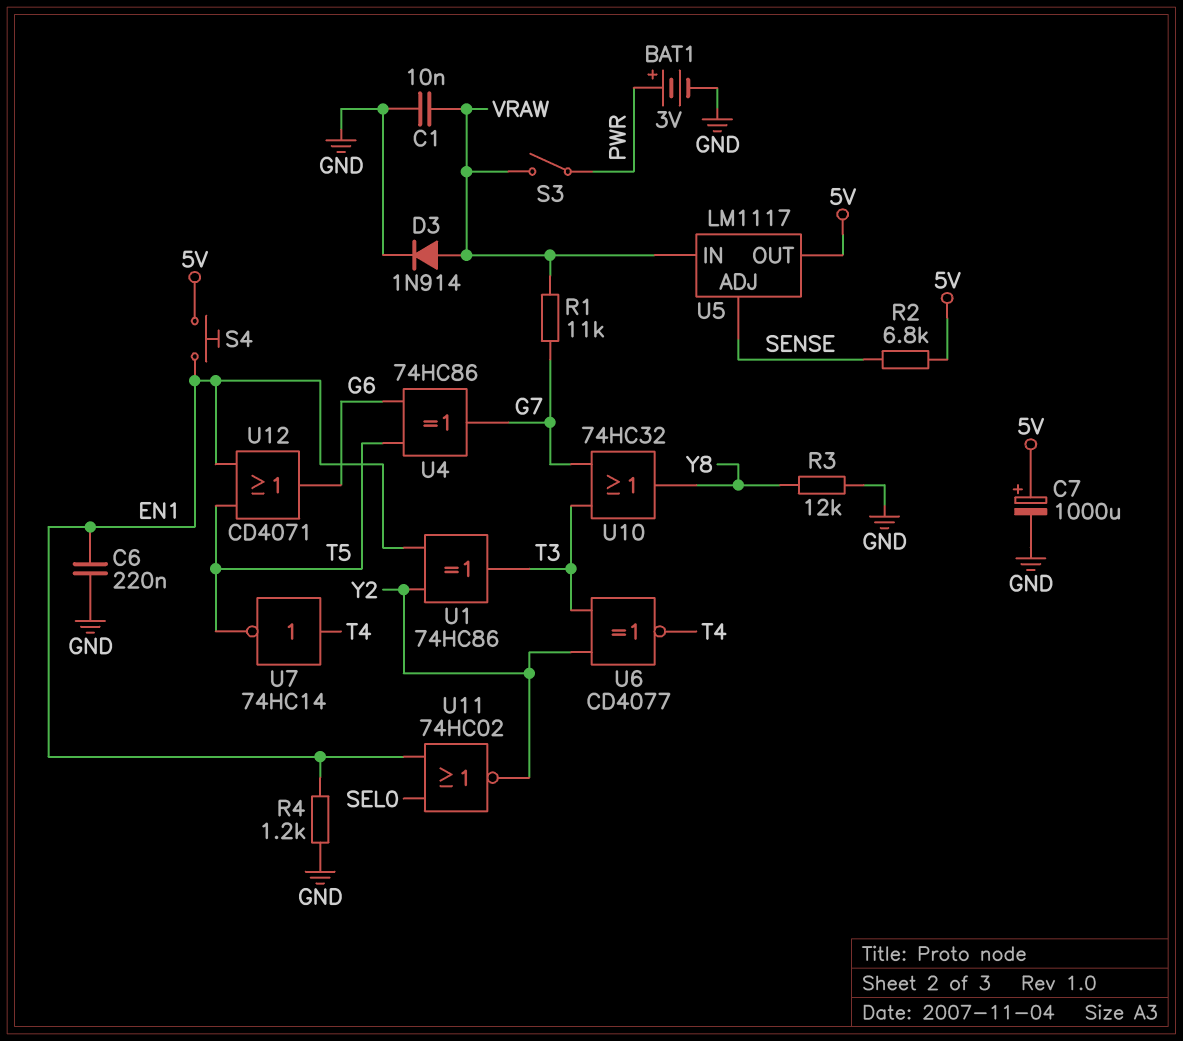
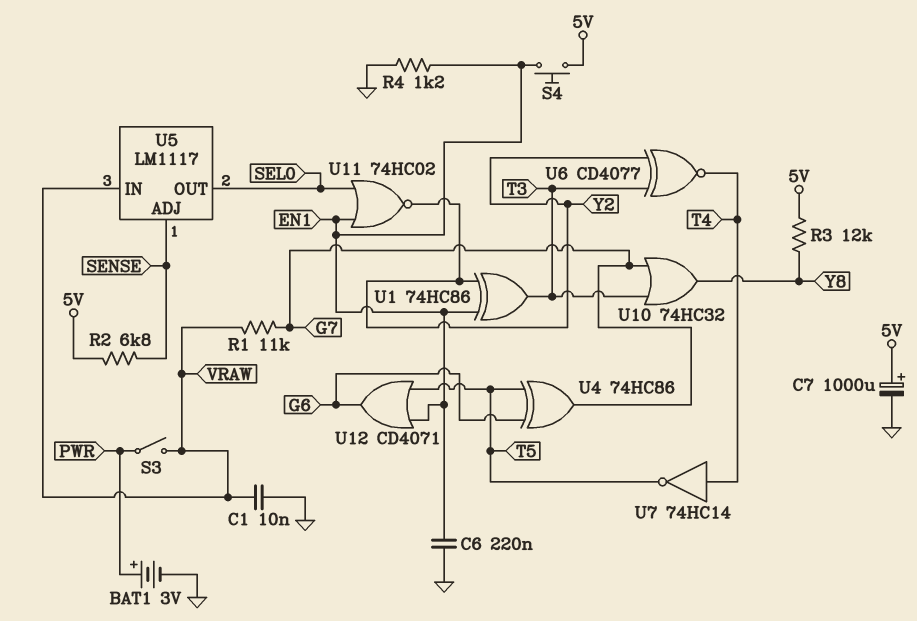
D3: diode 1N914 (A VRAW, K GND) -> none
R3: 12k (GND, Y8) -> 12k (5V, Y8)
U5 pin OUT: 5V -> SEL0

